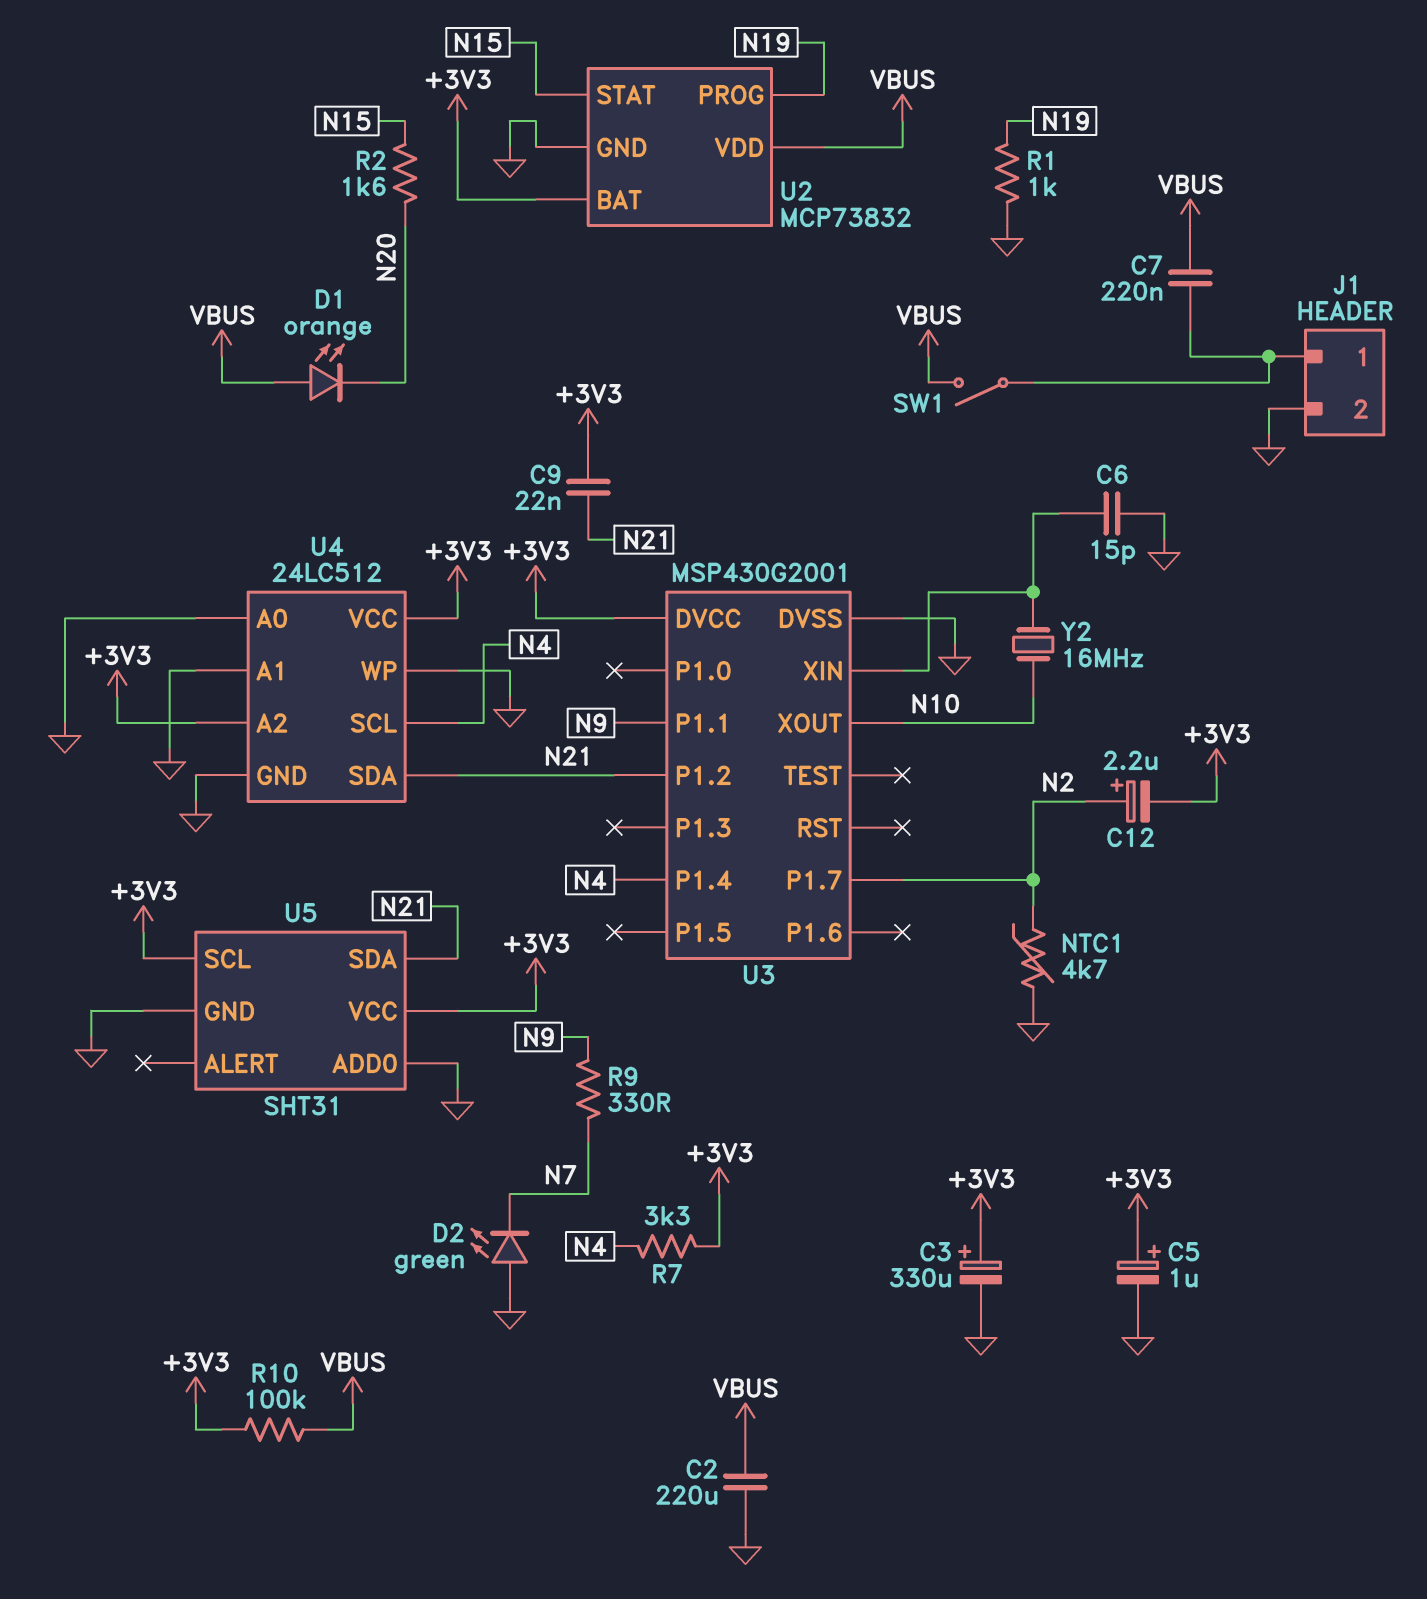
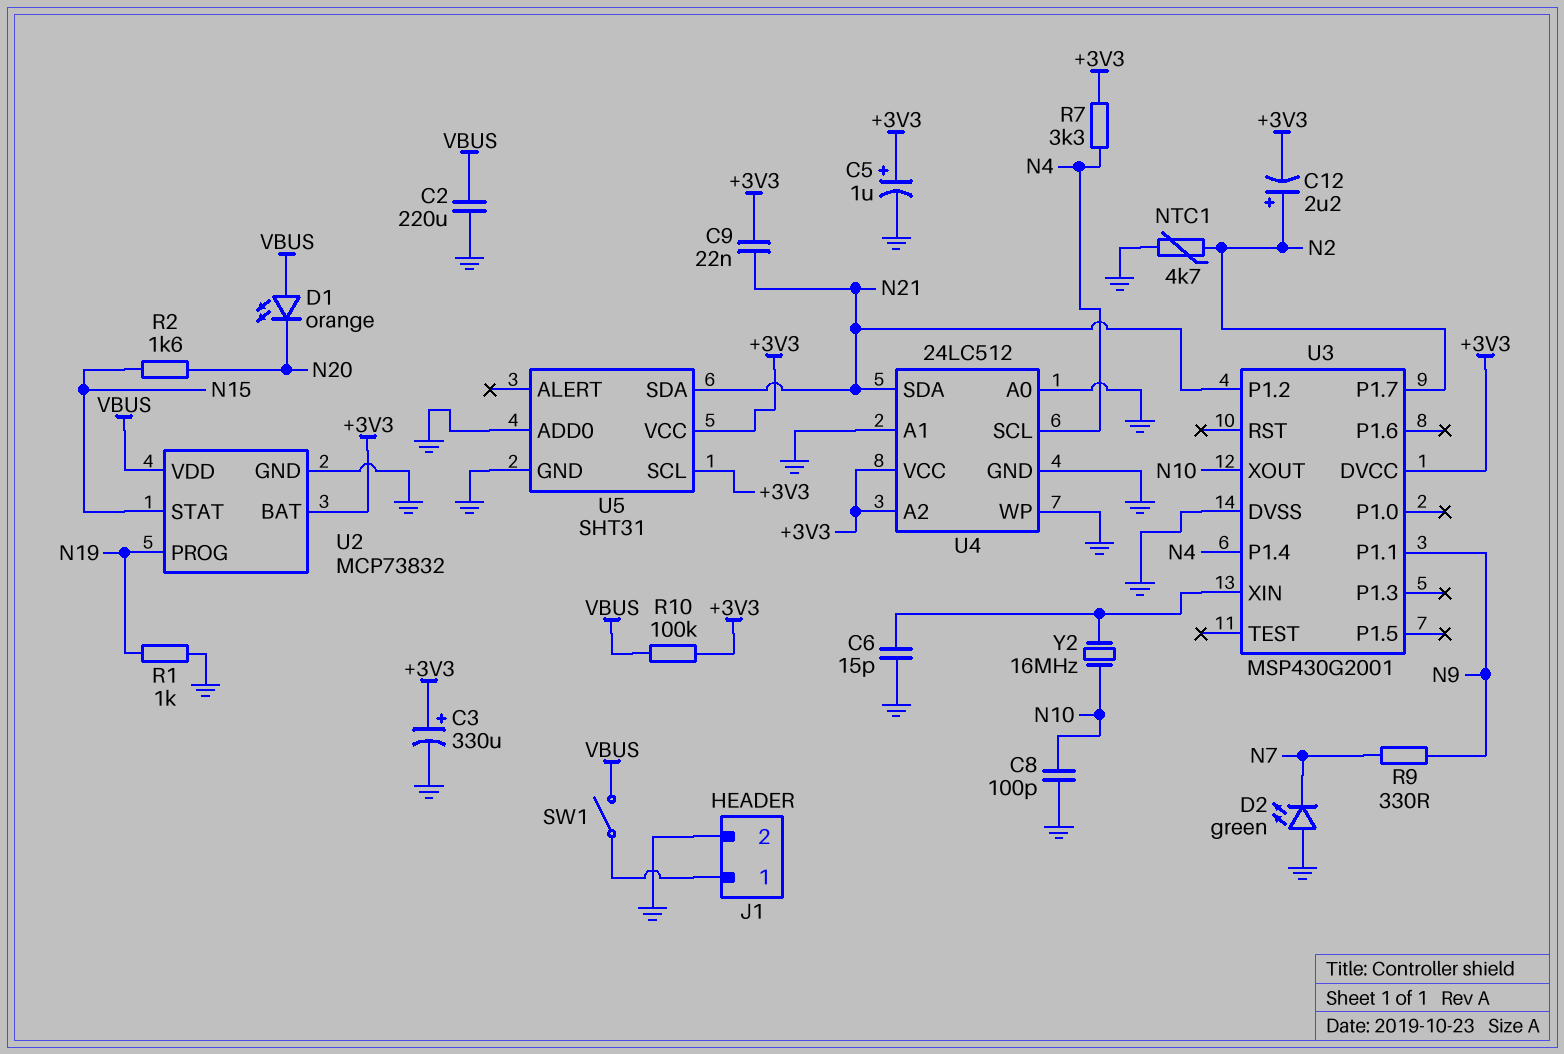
C7: 220nF (J1/1, VBUS) -> none
C8: none -> 100pF (GND, N10)

